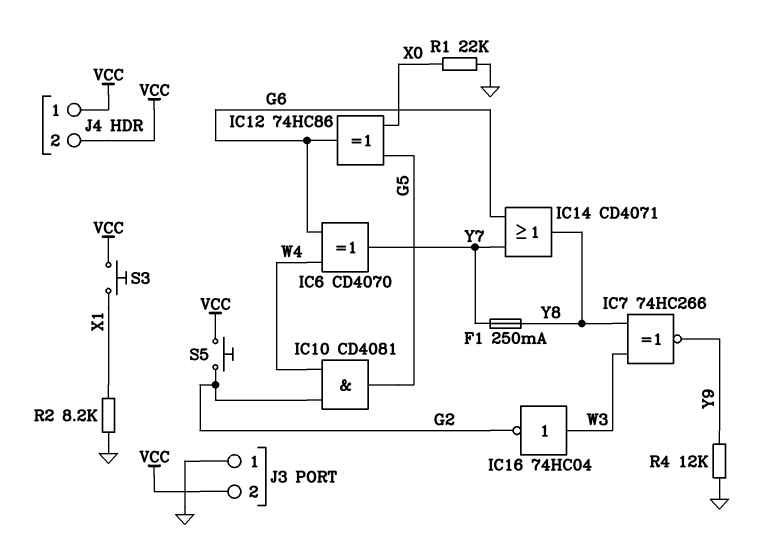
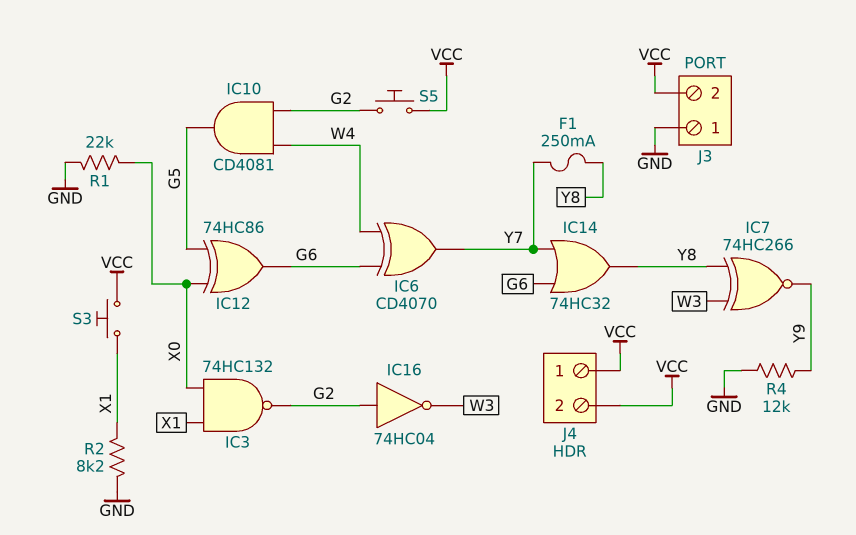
IC3: none -> NAND 74HC132 (in X0, in X1, out G2)
IC14: OR CD4071 (in G6, in Y7, out Y8) -> OR 74HC32 (in G6, in Y7, out Y8)
IC16: NOT 74HC04 (in W3, out G2) -> NOT 74HC04 (in G2, out W3)

